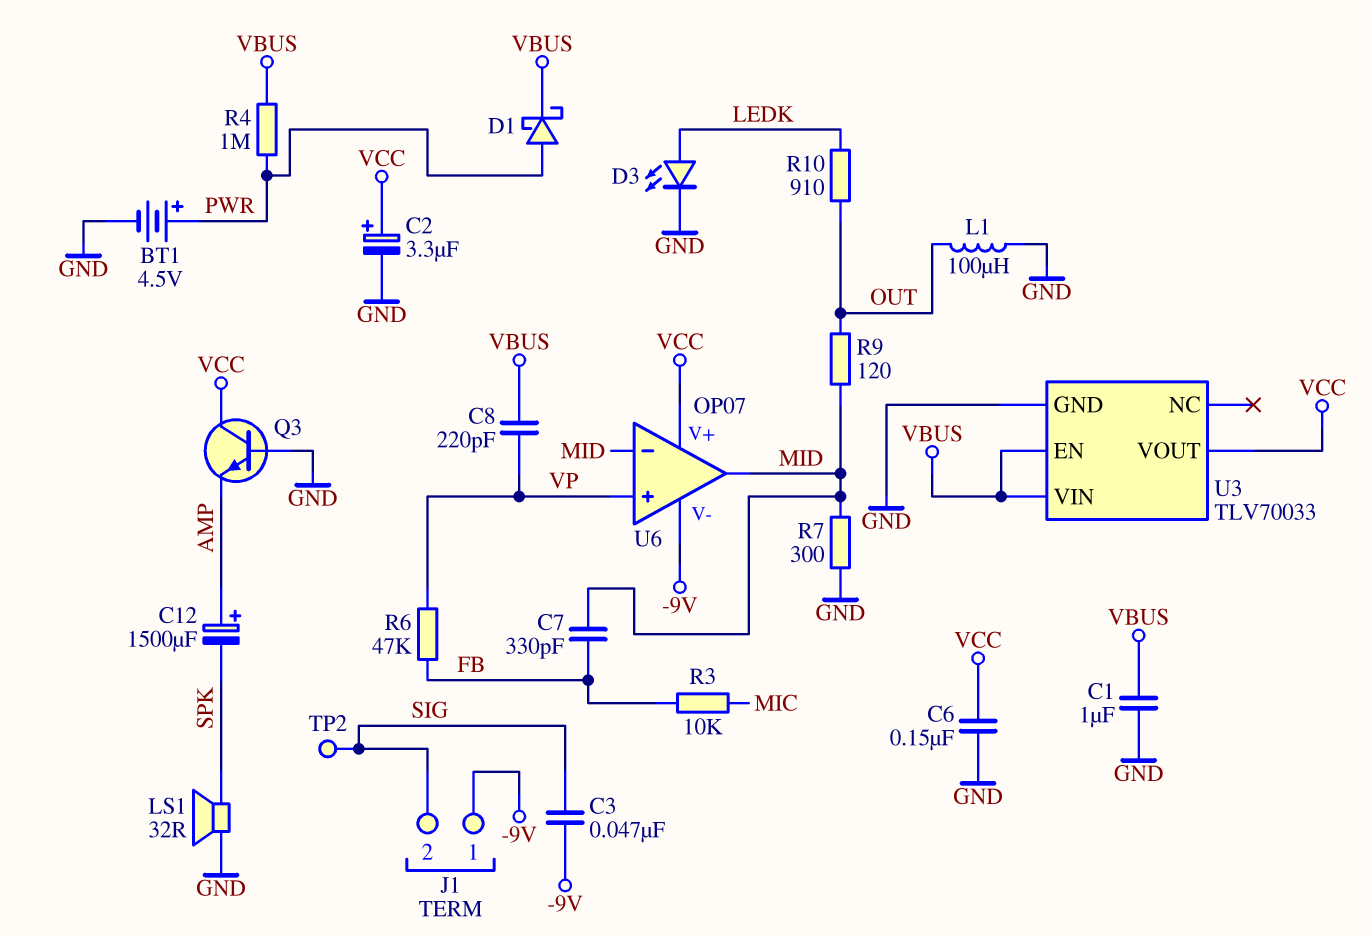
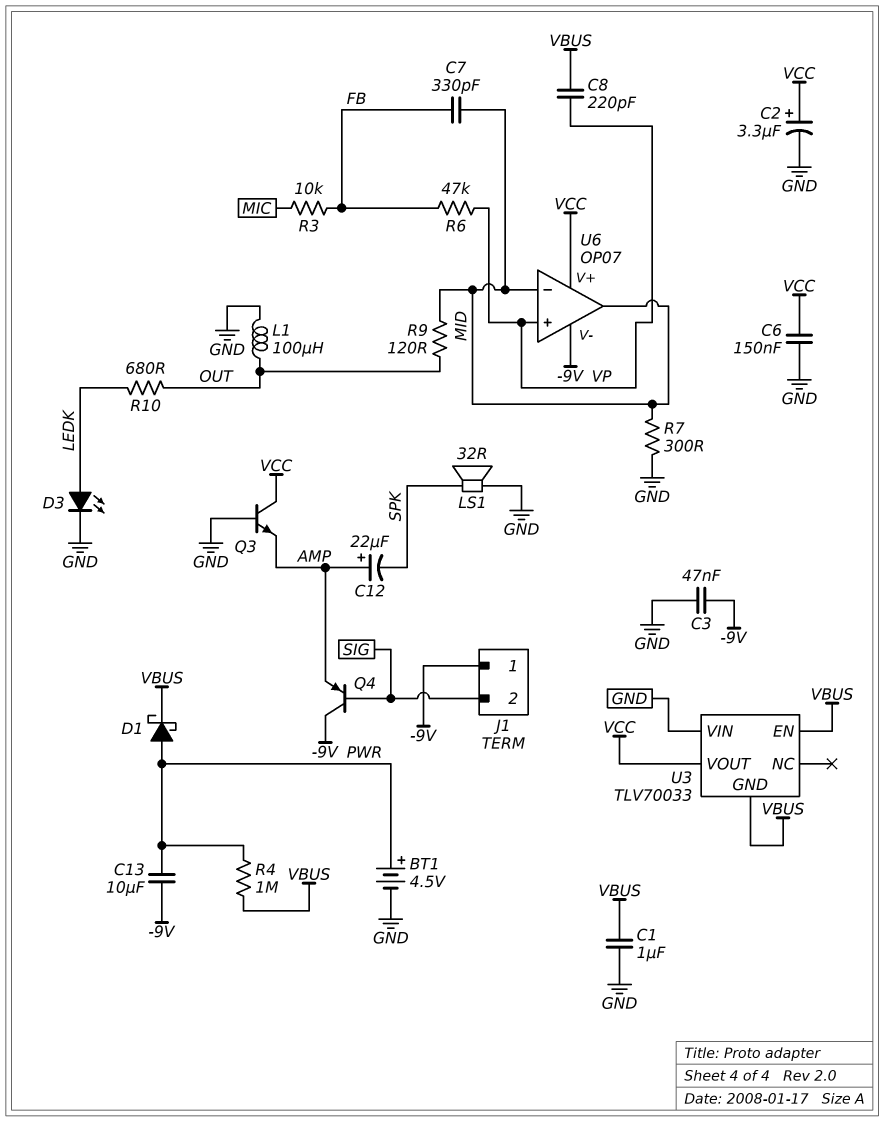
C3: 47nF (-9V, SIG) -> 47nF (-9V, GND)
C12: 1500uF (plus AMP, minus SPK) -> 22uF (plus AMP, minus SPK)
C13: none -> 10uF (-9V, PWR)
Q4: none -> PNP (B SIG, C -9V, E AMP)
R10: 910 (LEDK, OUT) -> 680 (LEDK, OUT)
TP2: test point (SIG) -> none
U3 pin GND: GND -> VBUS
U3 pin VIN: VBUS -> GND

